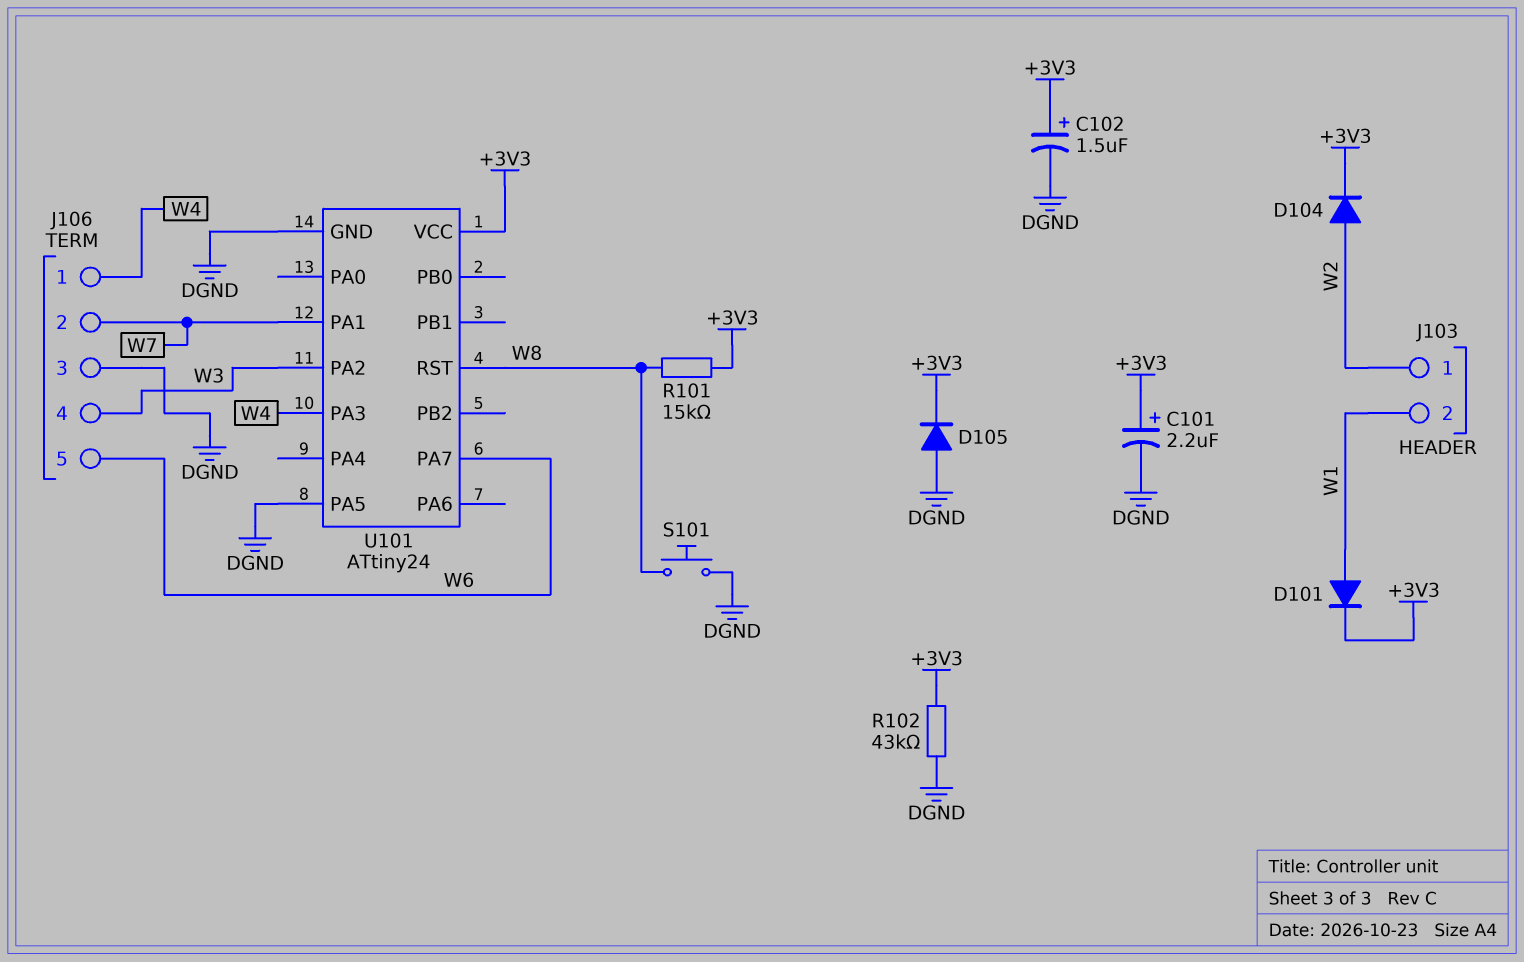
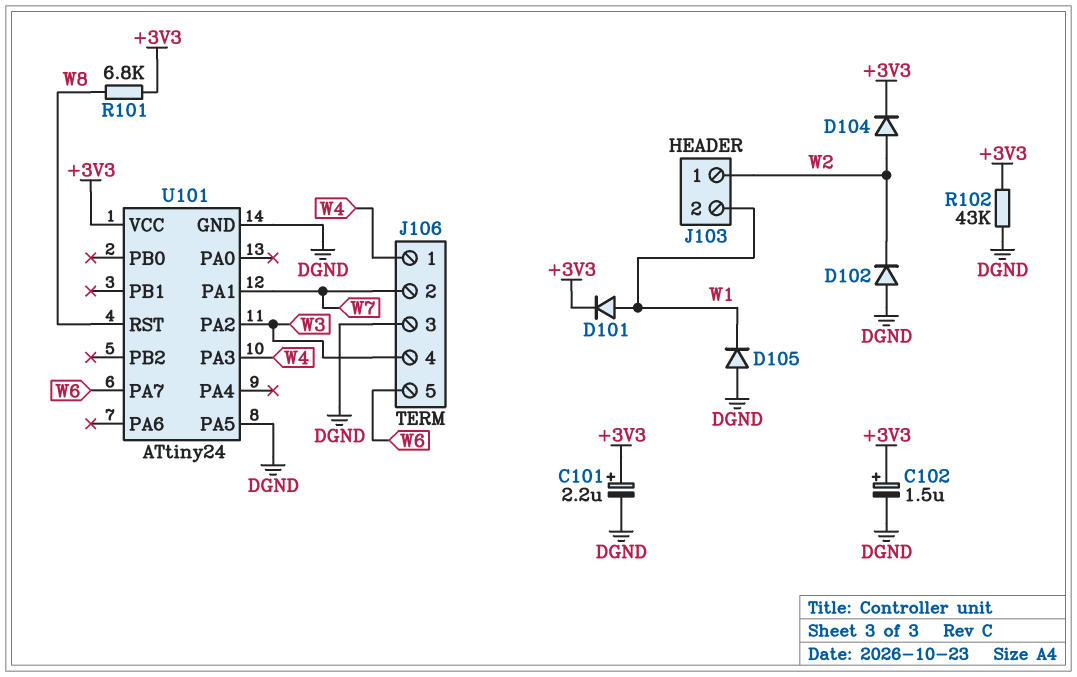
D102: none -> diode (A DGND, K W2)
D105: diode (A DGND, K +3V3) -> diode (A DGND, K W1)
R101: 15k (+3V3, W8) -> 6.8k (+3V3, W8)
S101: button (DGND, W8) -> none

